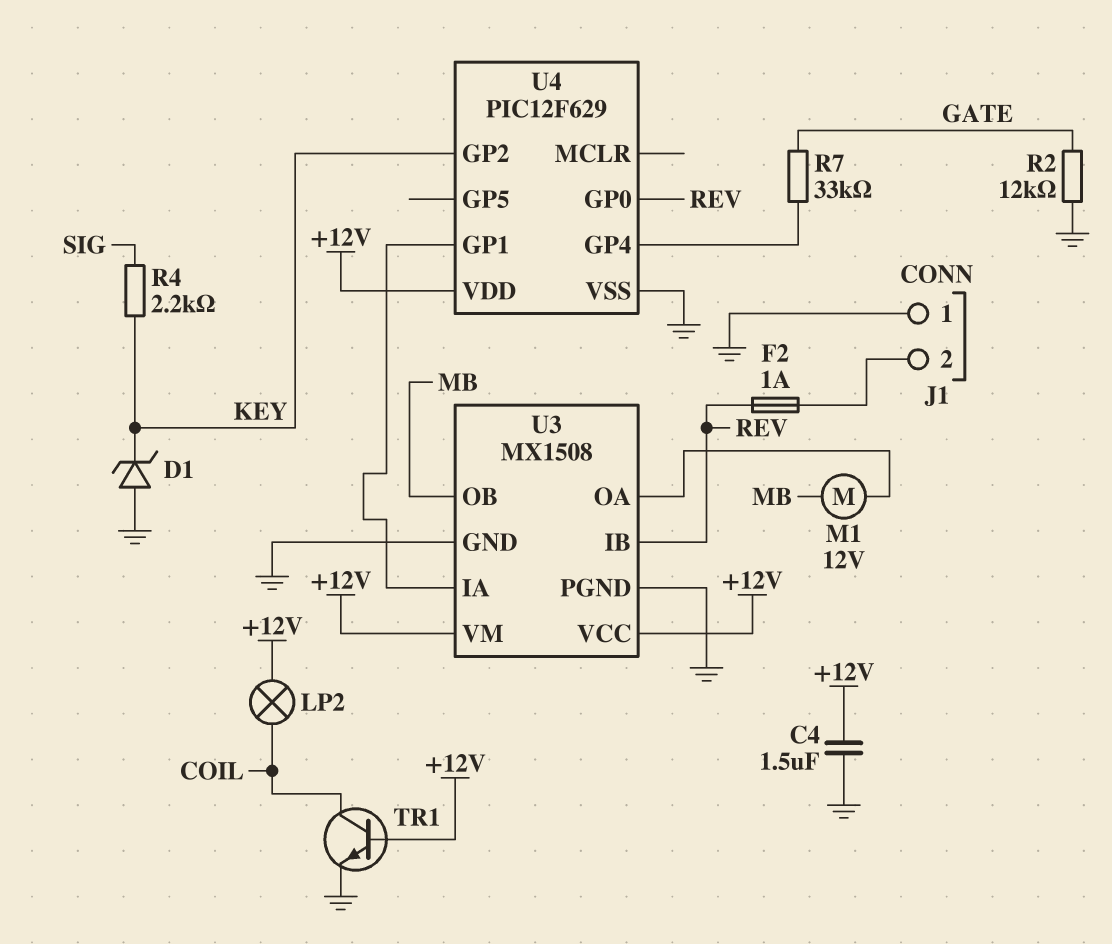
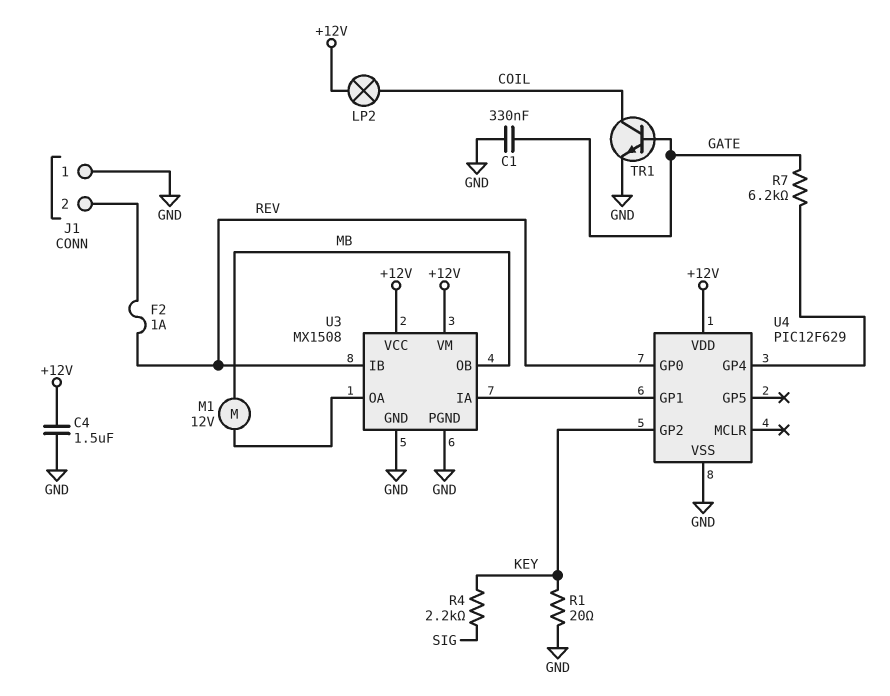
C1: none -> 330nF (GATE, GND)
D1: zener (A GND, K KEY) -> none
R1: none -> 20 (GND, KEY)
R2: 12k (GATE, GND) -> none
R7: 33k (GATE, U4/GP4) -> 6.2k (GATE, U4/GP4)
TR1: NPN (B +12V, C COIL, E GND) -> NPN (B GATE, C COIL, E GND)

